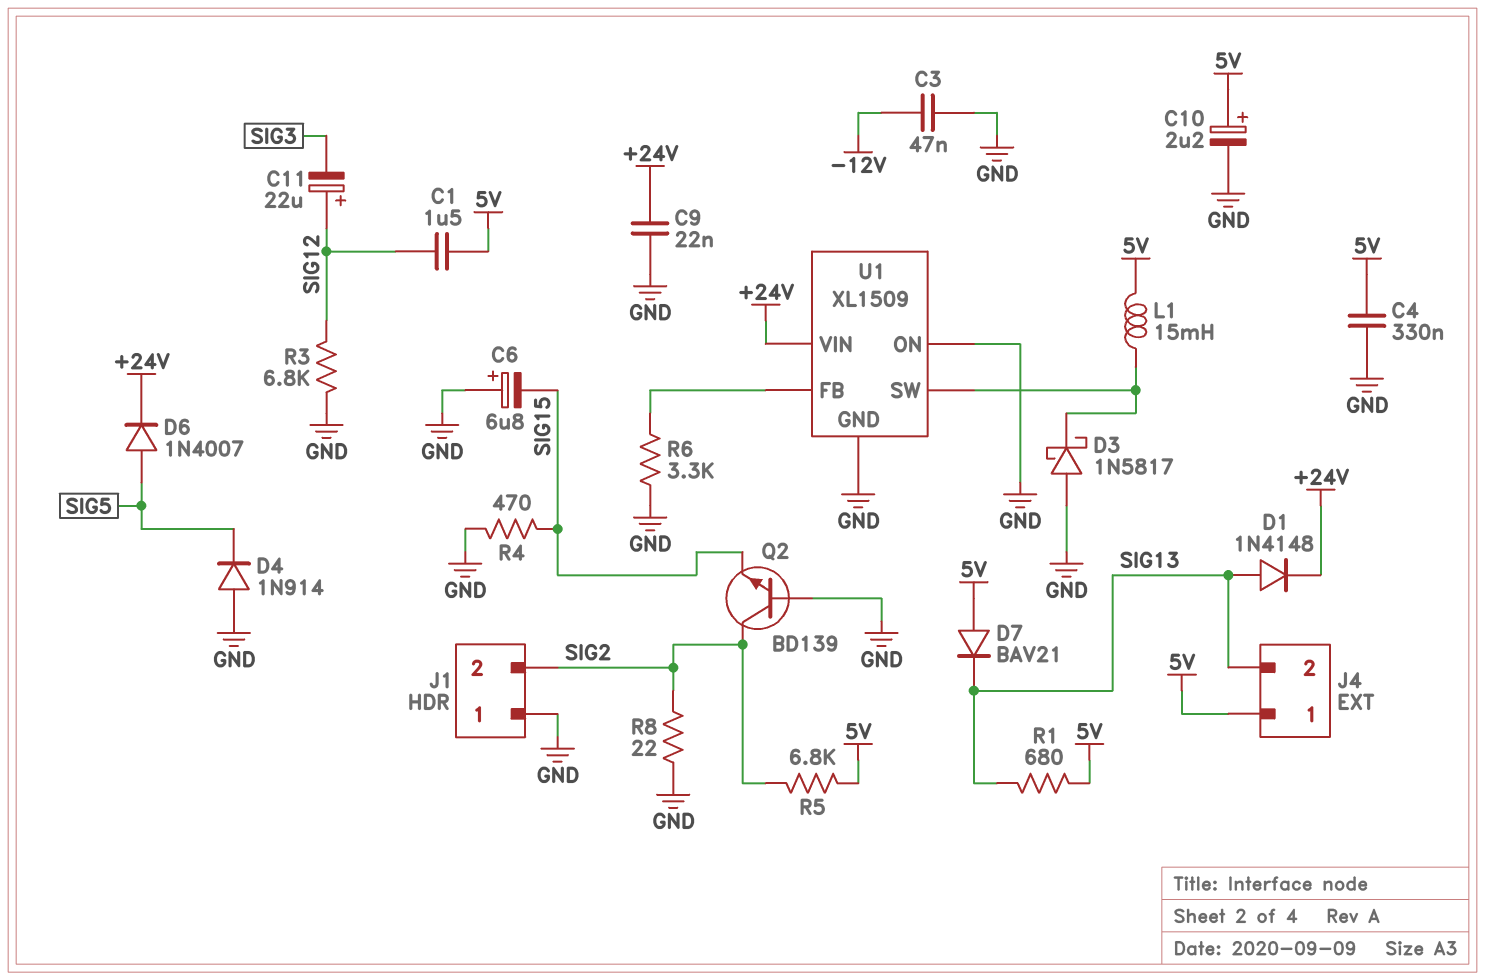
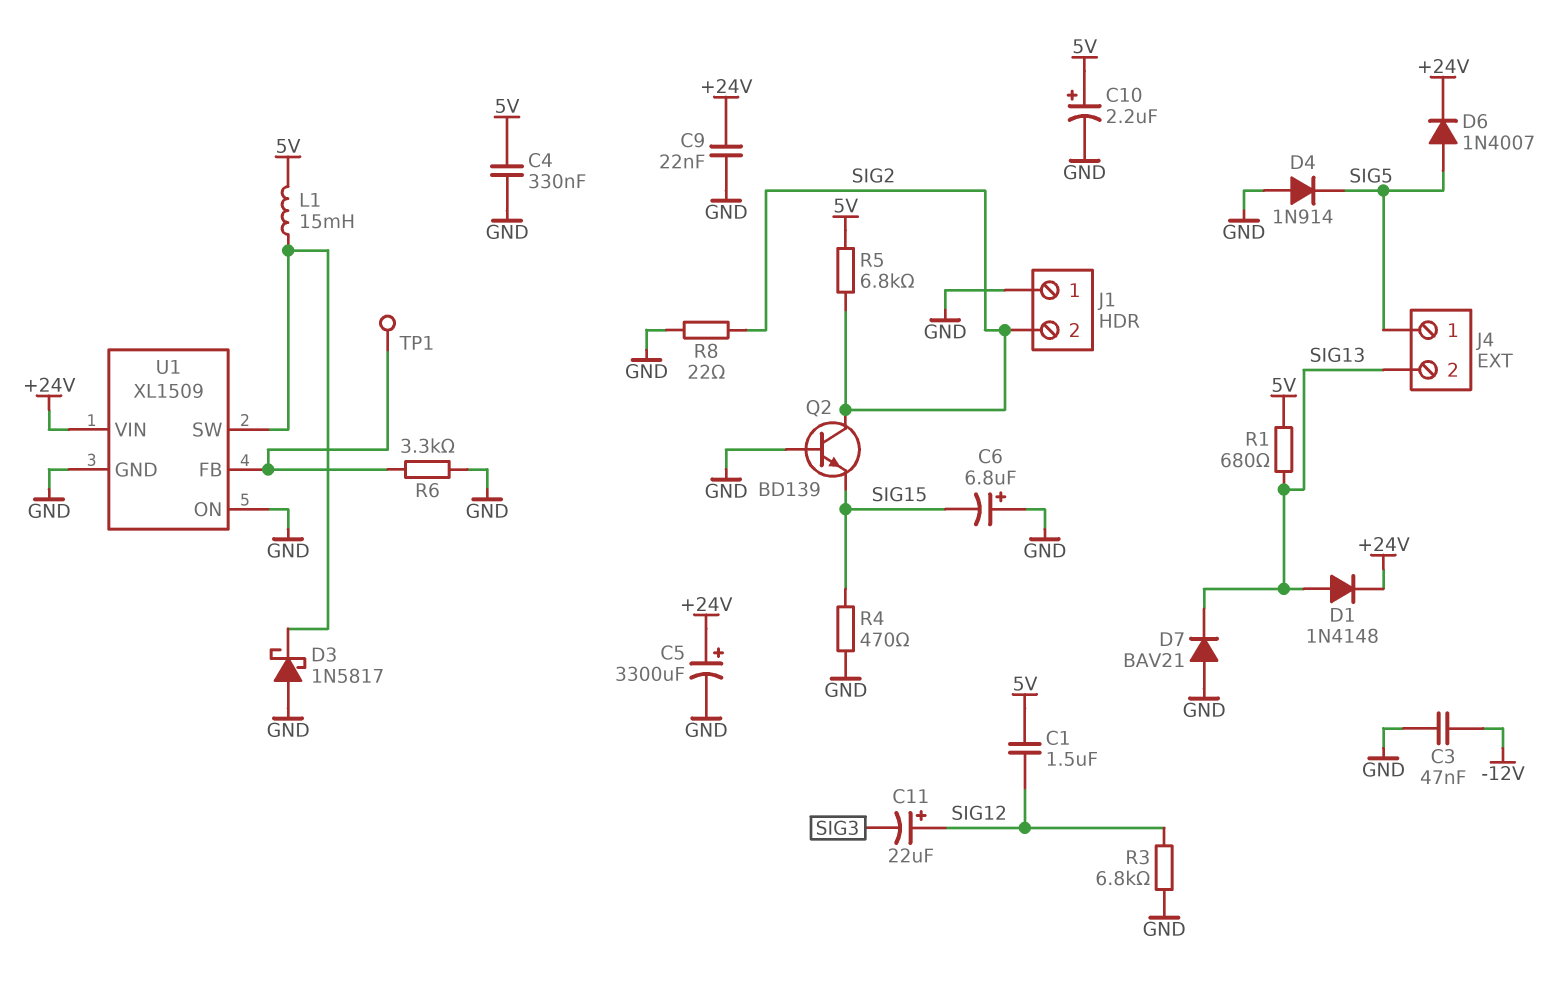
C5: none -> 3300uF (plus +24V, minus GND)
D7: diode BAV21 (A 5V, K SIG13) -> diode BAV21 (A GND, K SIG13)
J4 pin 1: 5V -> SIG5
TP1: none -> test point (U1/FB)

